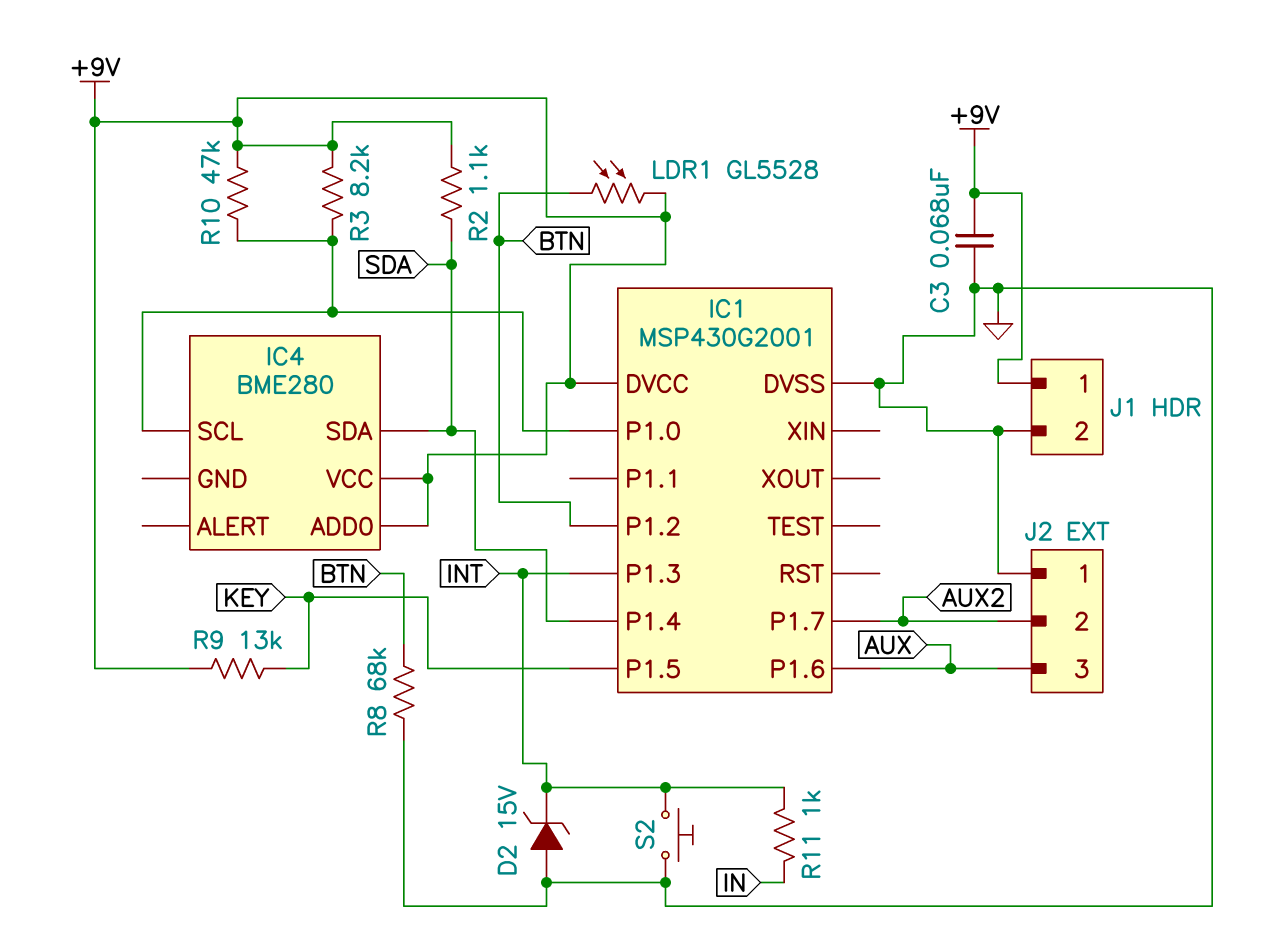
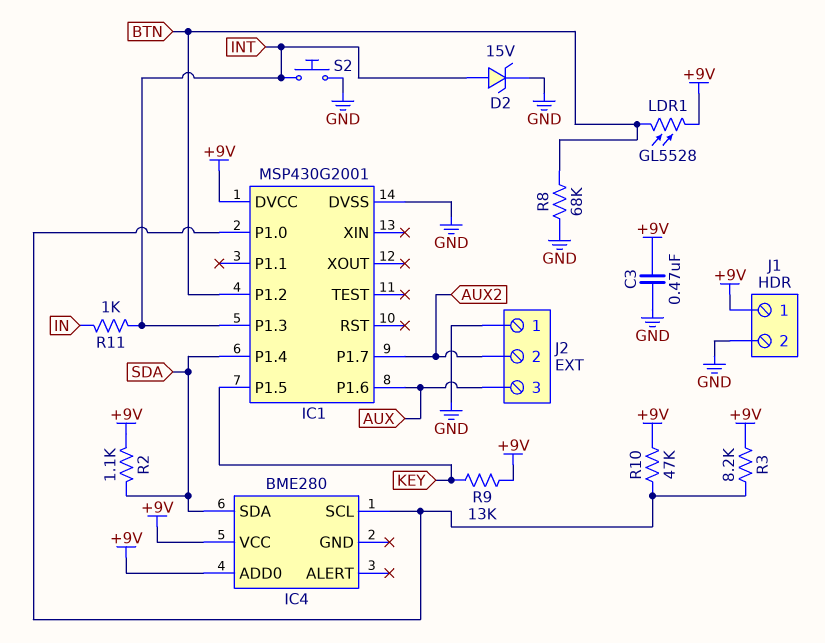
C3: 68nF (+9V, GND) -> 470nF (+9V, GND)
D2: zener 15V (A GND, K INT) -> zener 15V (A INT, K GND)

